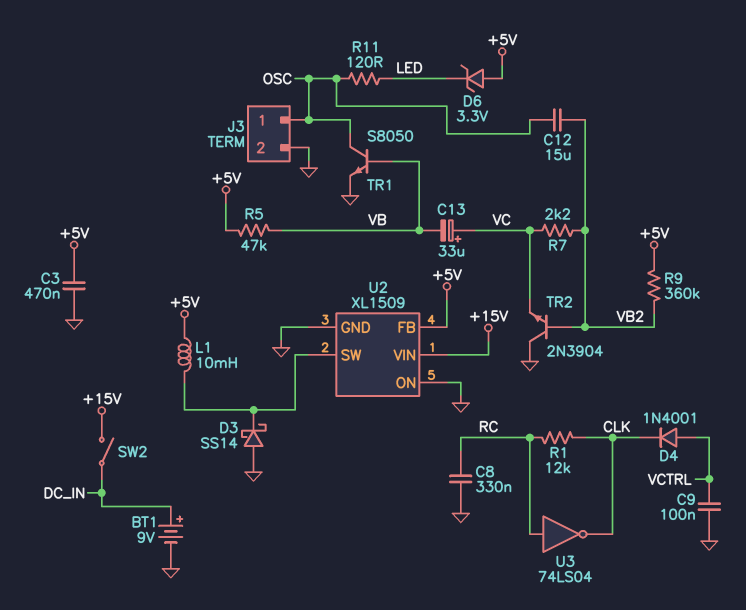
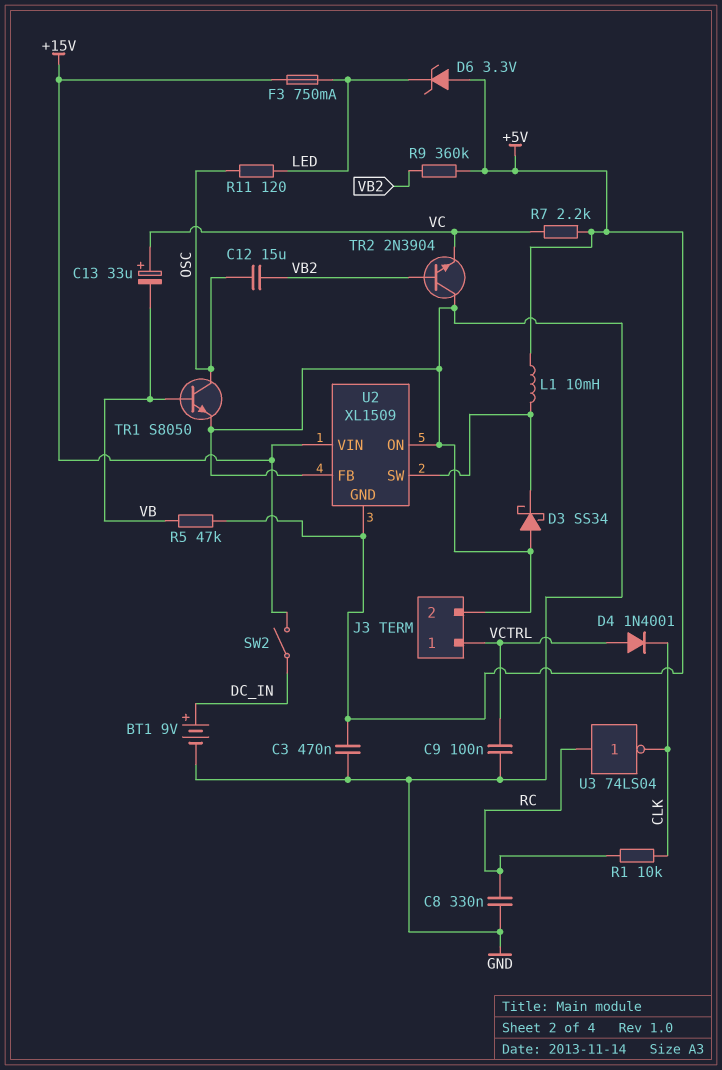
D3: schottky SS14 (A GND, K U2/SW) -> schottky SS34 (A GND, K U2/SW)
F3: none -> 750mA (+15V, LED)
J3 pin 1: OSC -> VCTRL
R1: 12k (CLK, RC) -> 10k (CLK, RC)
R7: 2.2k (VB2, VC) -> 2.2k (+5V, VC)
U2 pin FB: +5V -> GND
U2 pin GND: GND -> +5V

